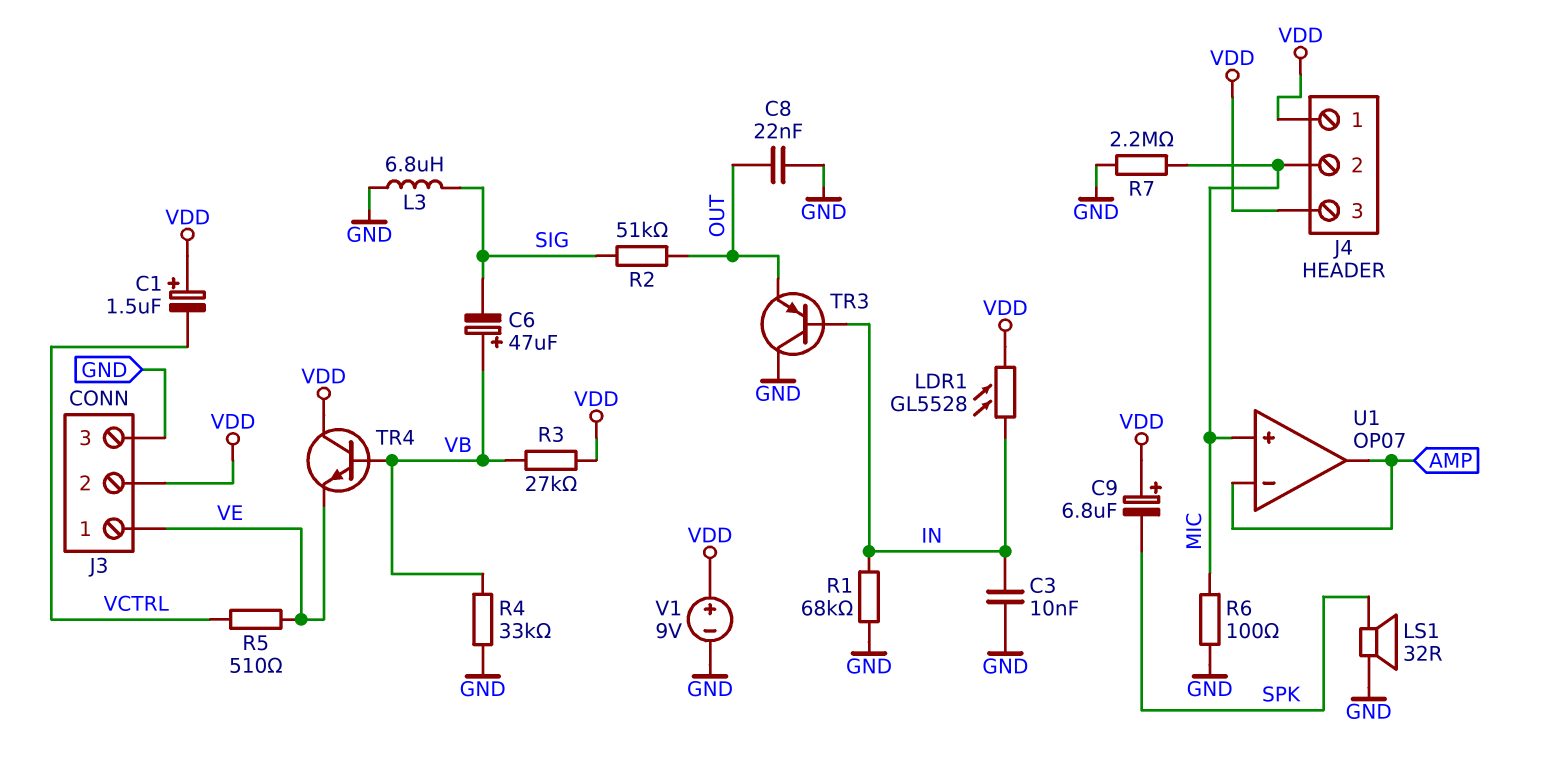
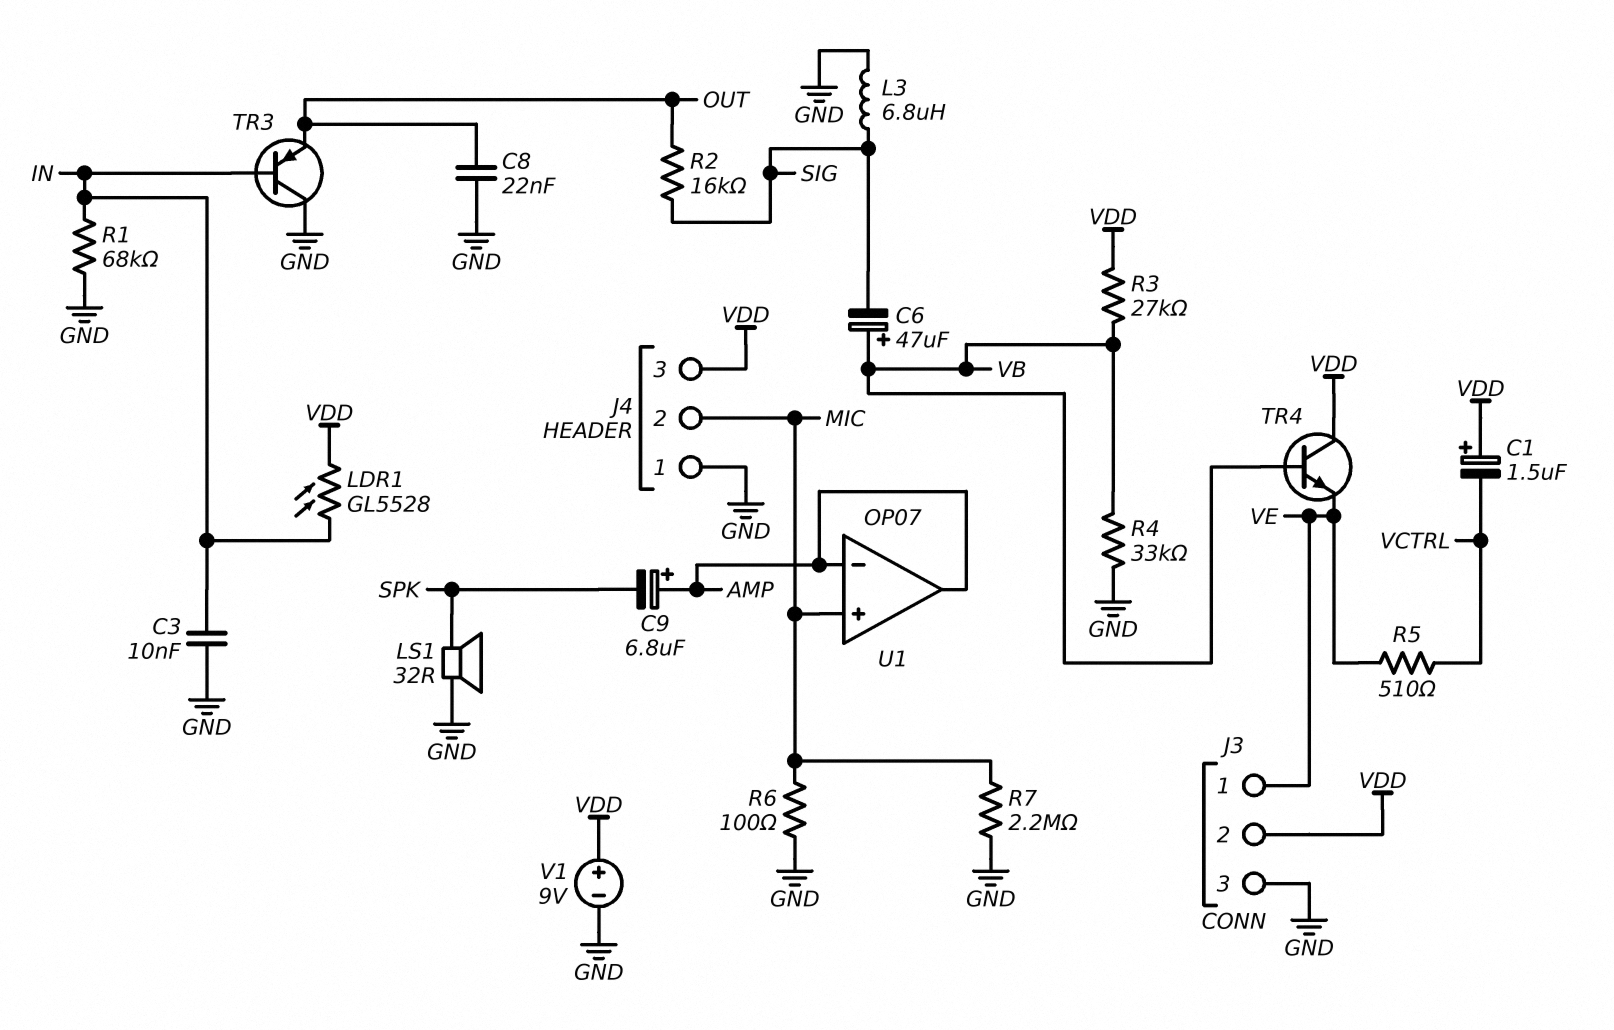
C9: 6.8uF (plus VDD, minus SPK) -> 6.8uF (plus AMP, minus SPK)
J4 pin 1: VDD -> GND
R2: 51k (OUT, SIG) -> 16k (OUT, SIG)

